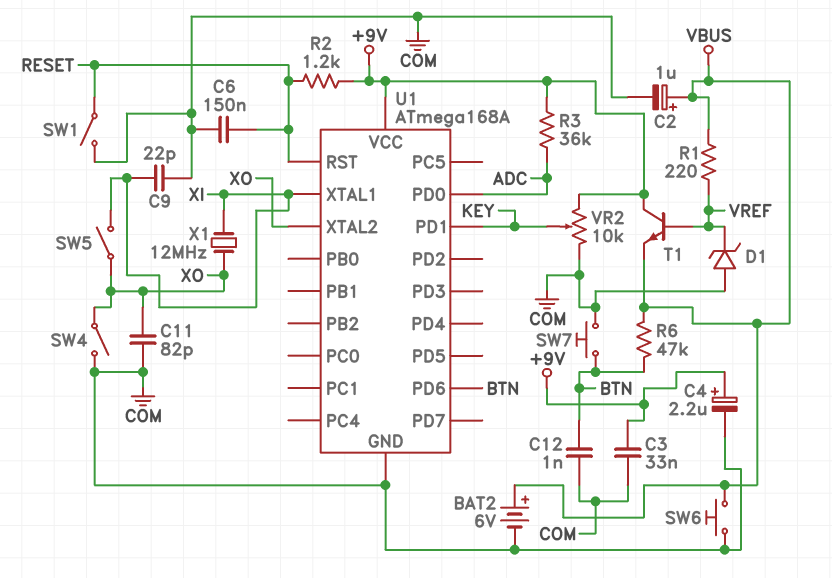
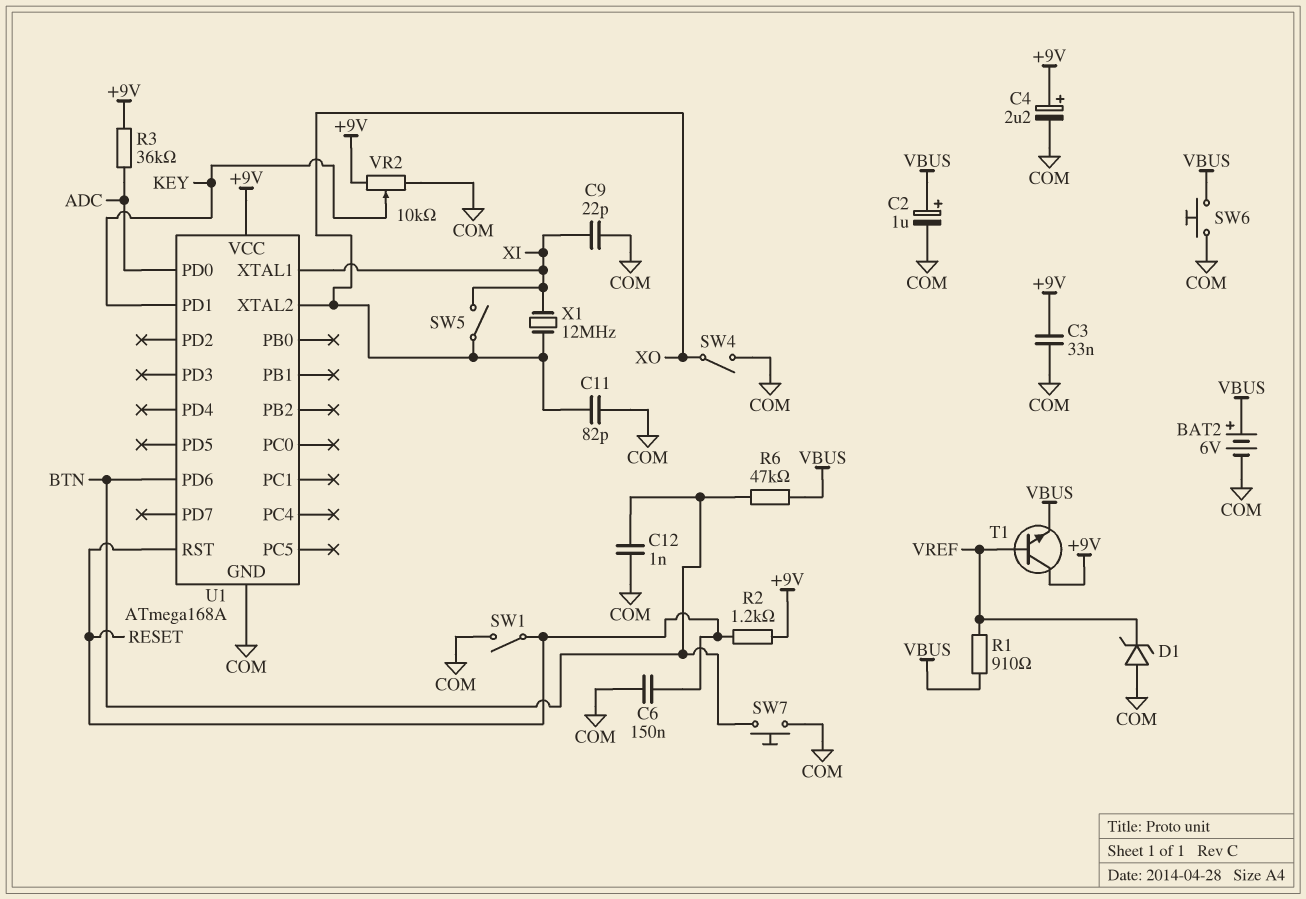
R1: 220 (VBUS, VREF) -> 910 (VBUS, VREF)

